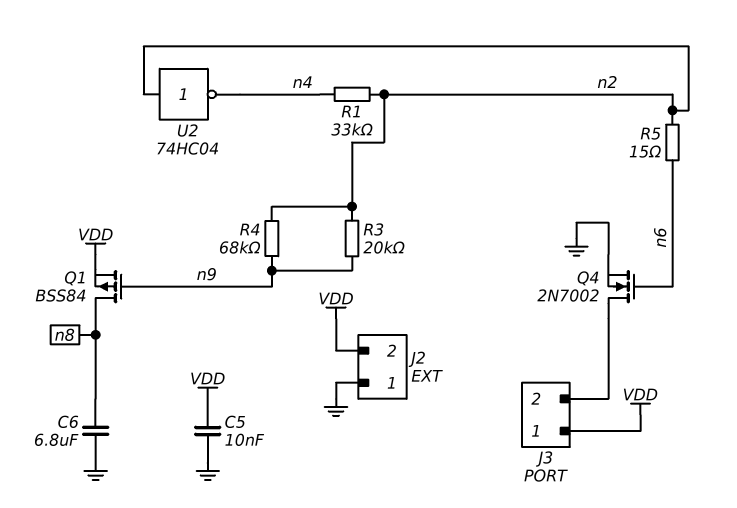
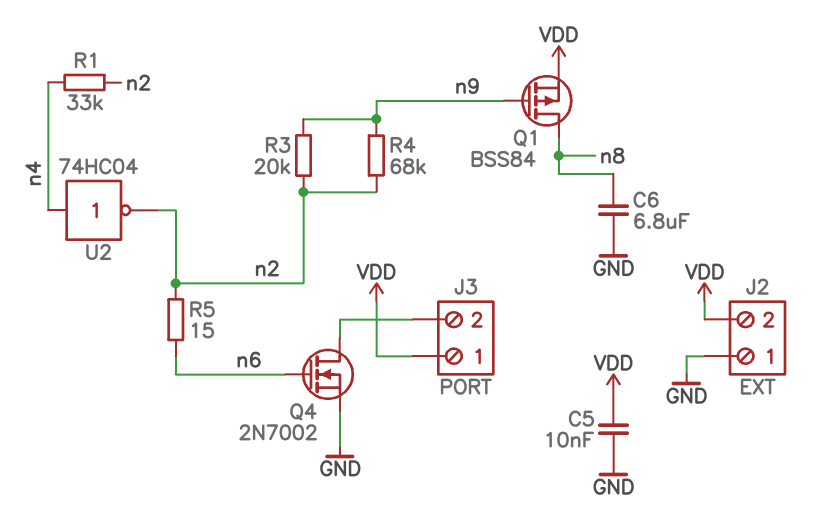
U2: NOT 74HC04 (in n2, out n4) -> NOT 74HC04 (in n4, out n2)

